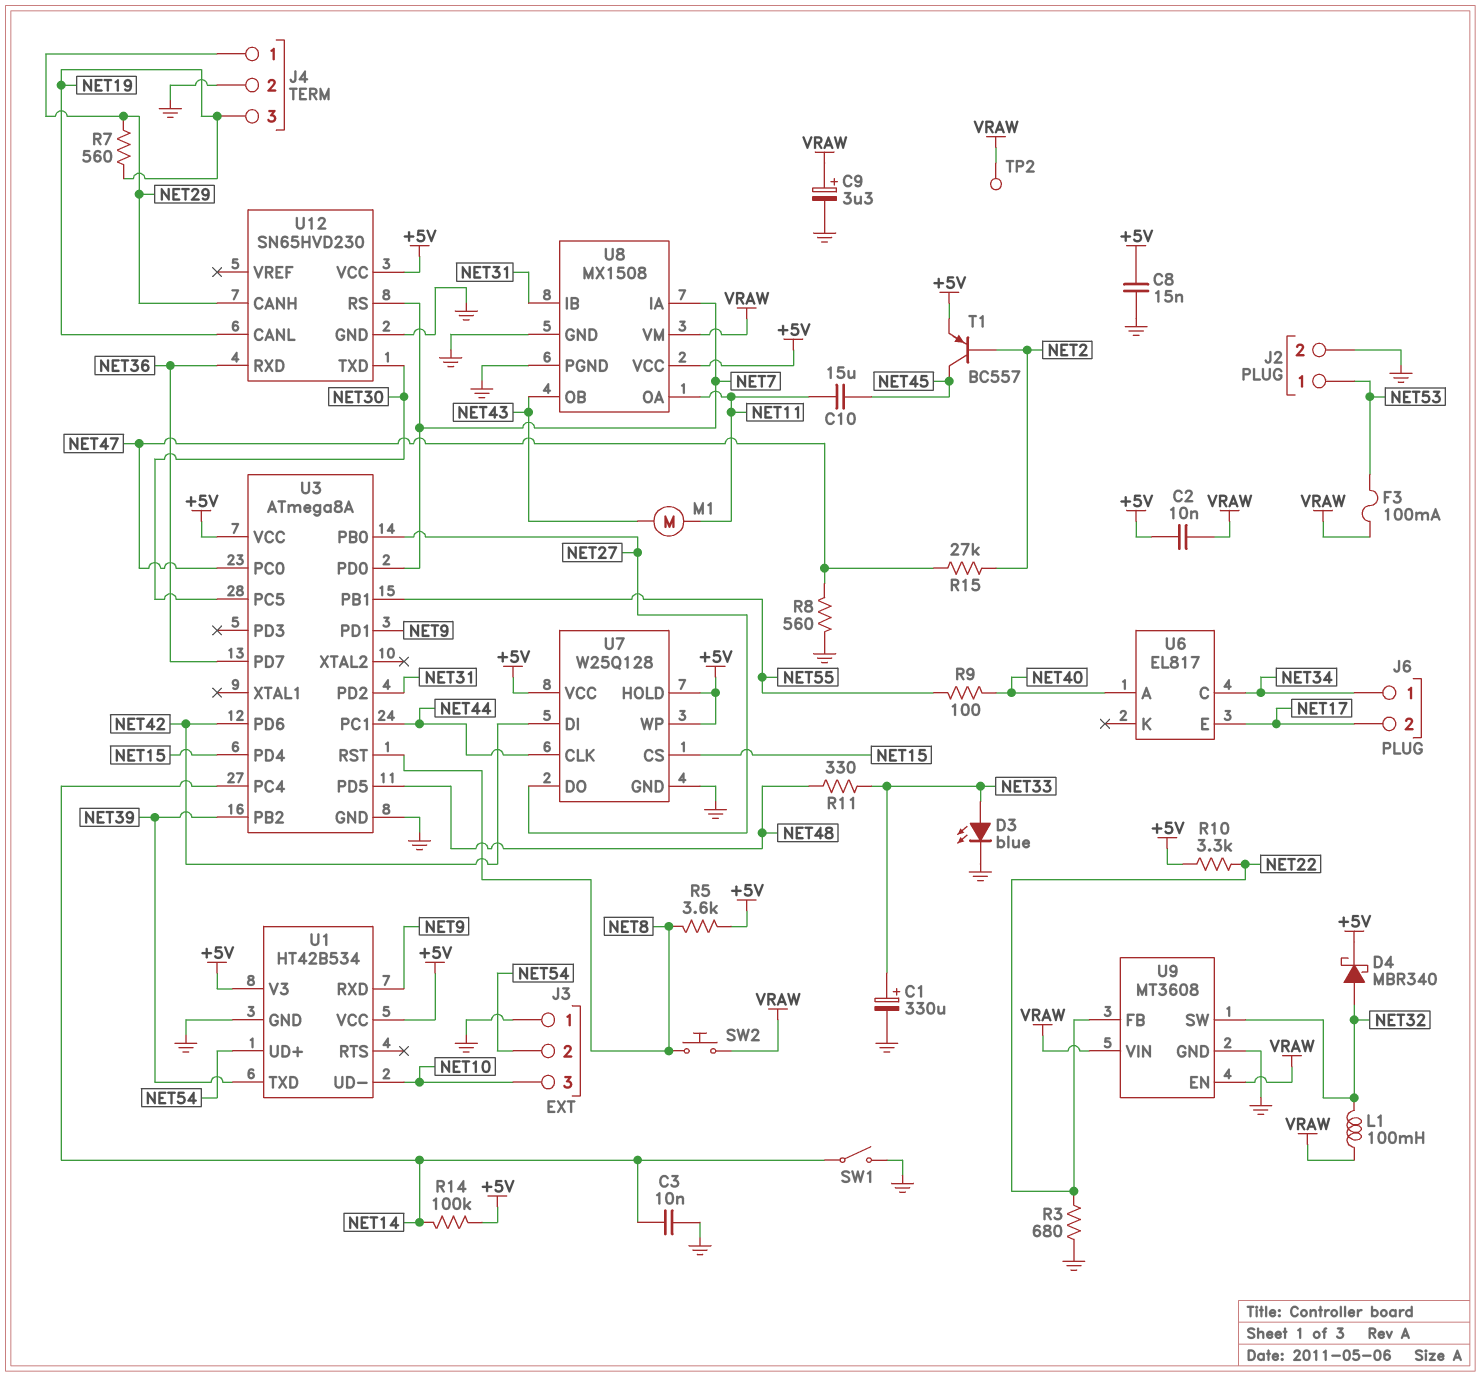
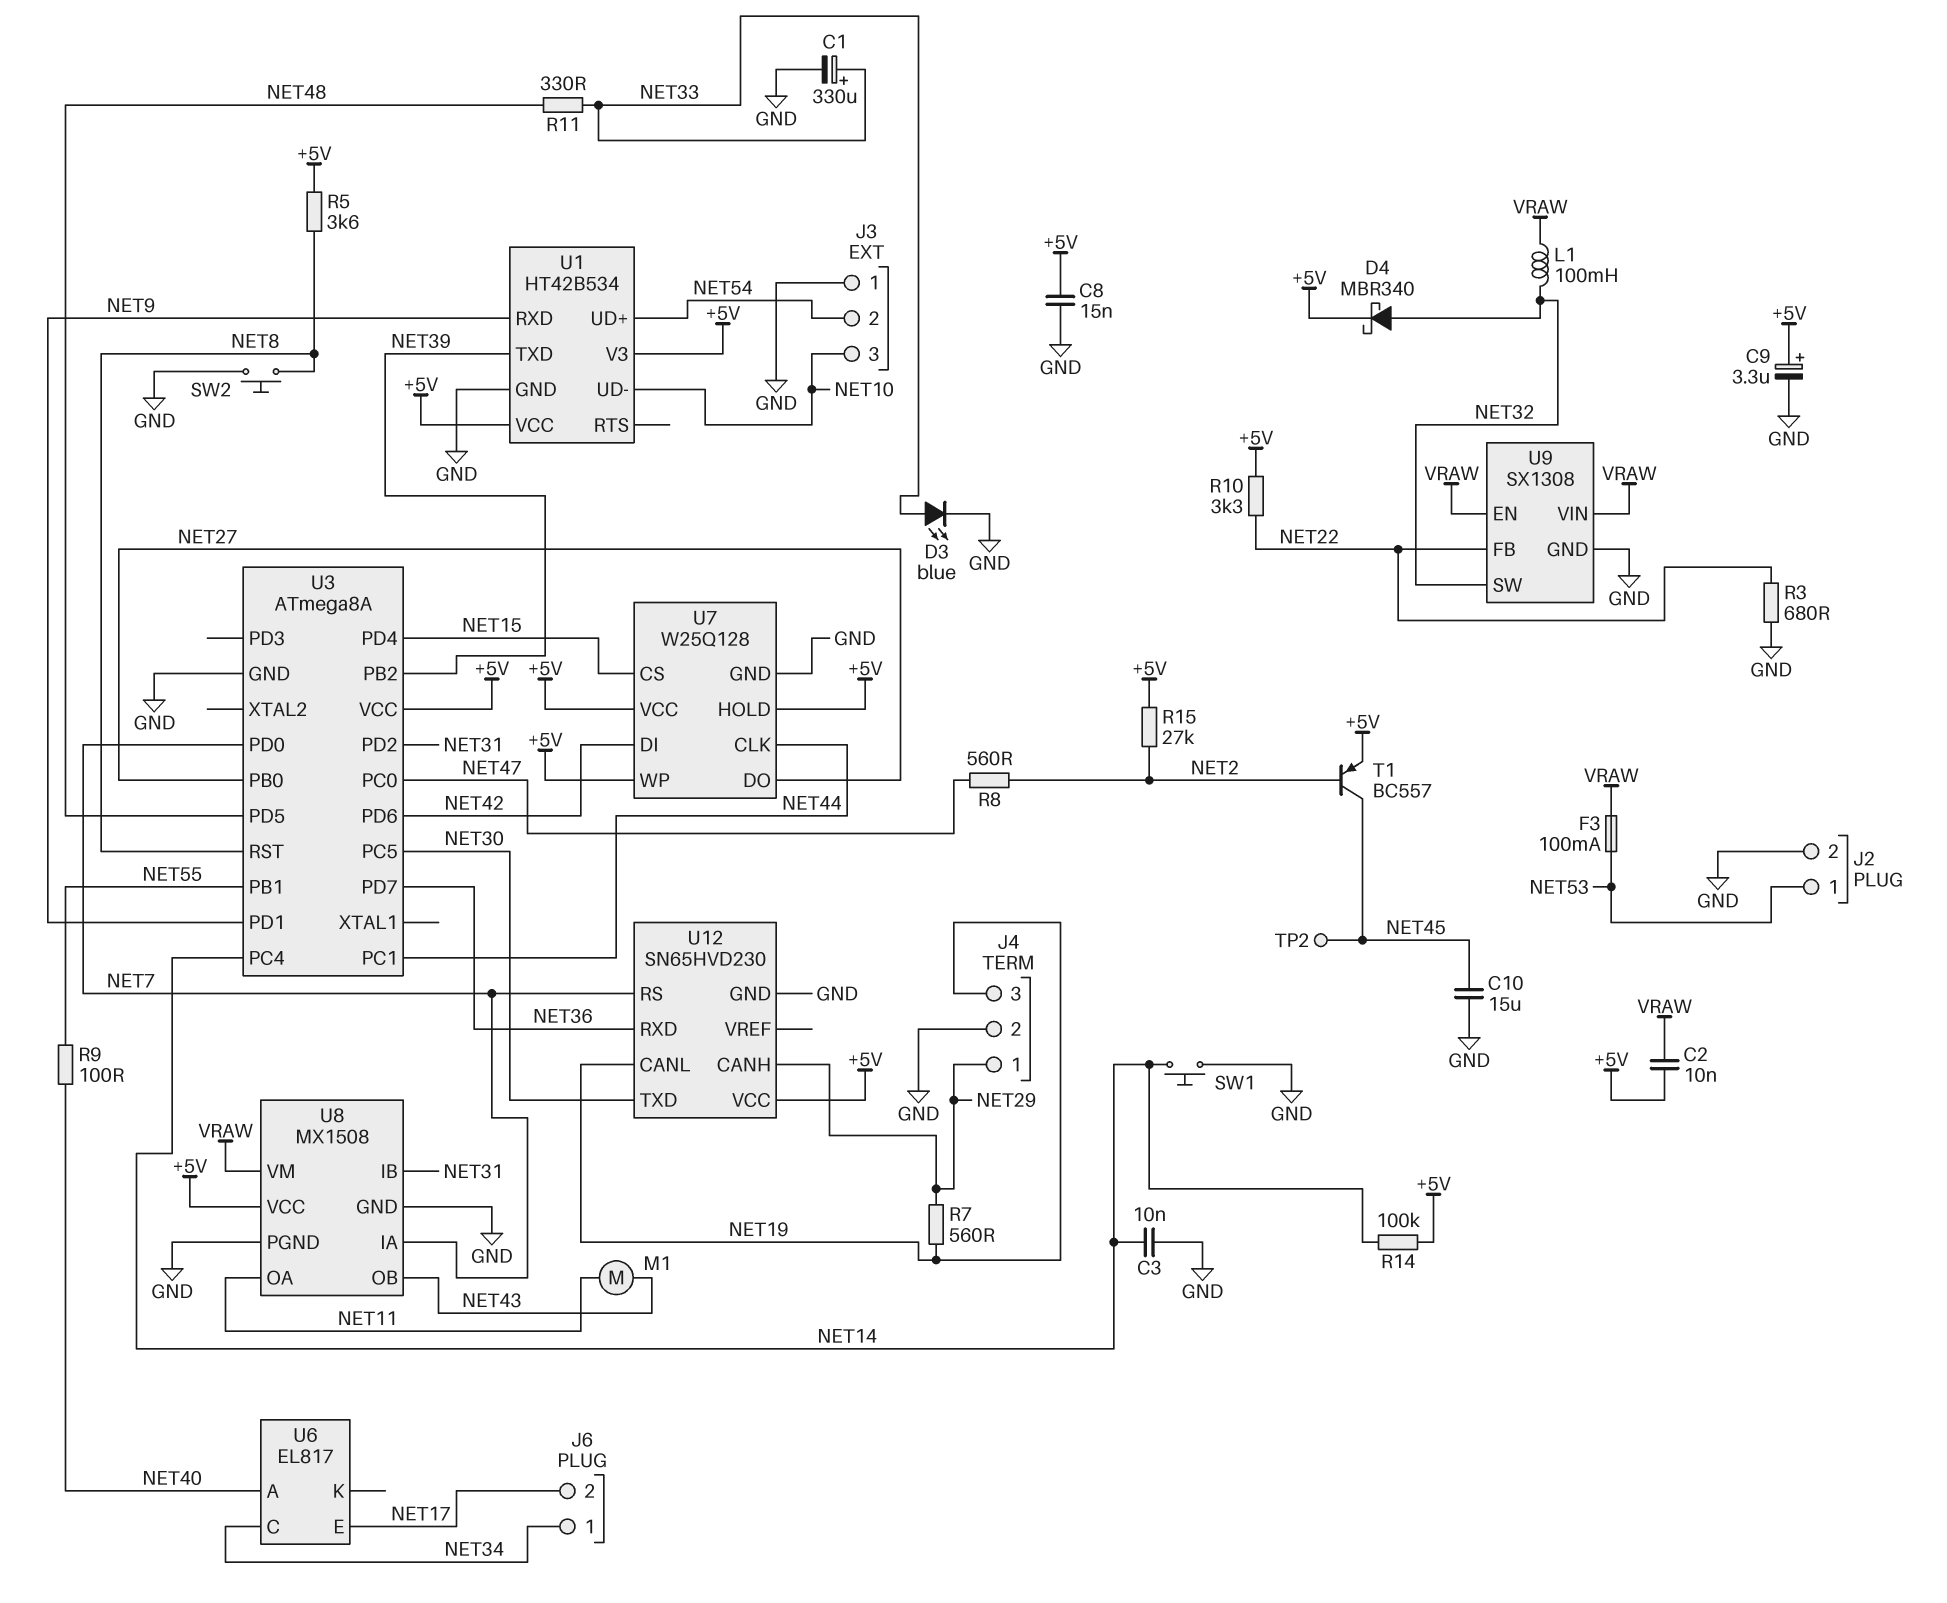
C9: 3.3uF (plus VRAW, minus GND) -> 3.3uF (plus +5V, minus GND)
C10: 15uF (NET11, NET45) -> 15uF (GND, NET45)
R8: 560 (GND, NET47) -> 560 (NET2, NET47)
R15: 27k (NET2, NET47) -> 27k (+5V, NET2)
SW1: switch (GND, NET14) -> button (GND, NET14)
SW2: button (NET8, VRAW) -> button (GND, NET8)
TP2: test point (VRAW) -> test point (NET45)
U9: MT3608 -> SX1308

